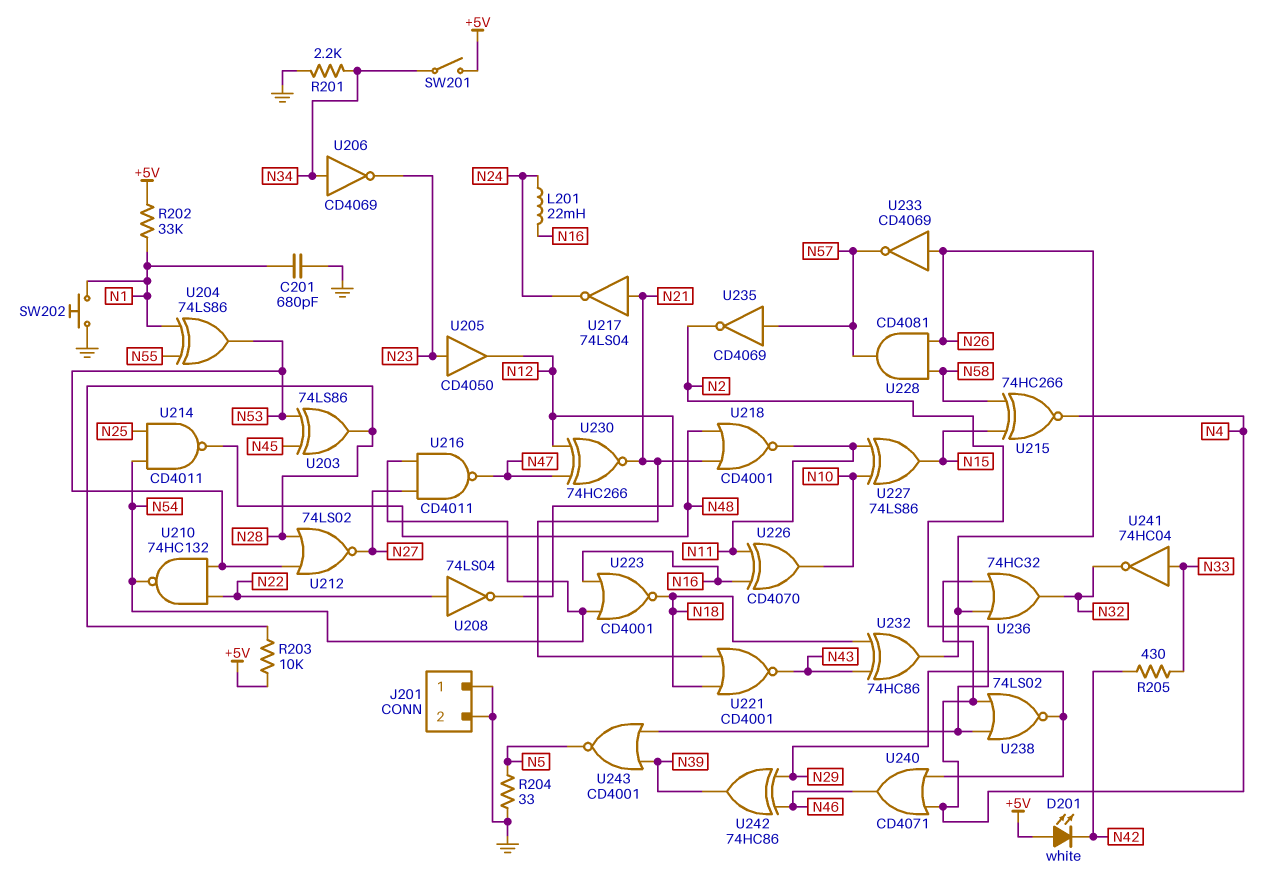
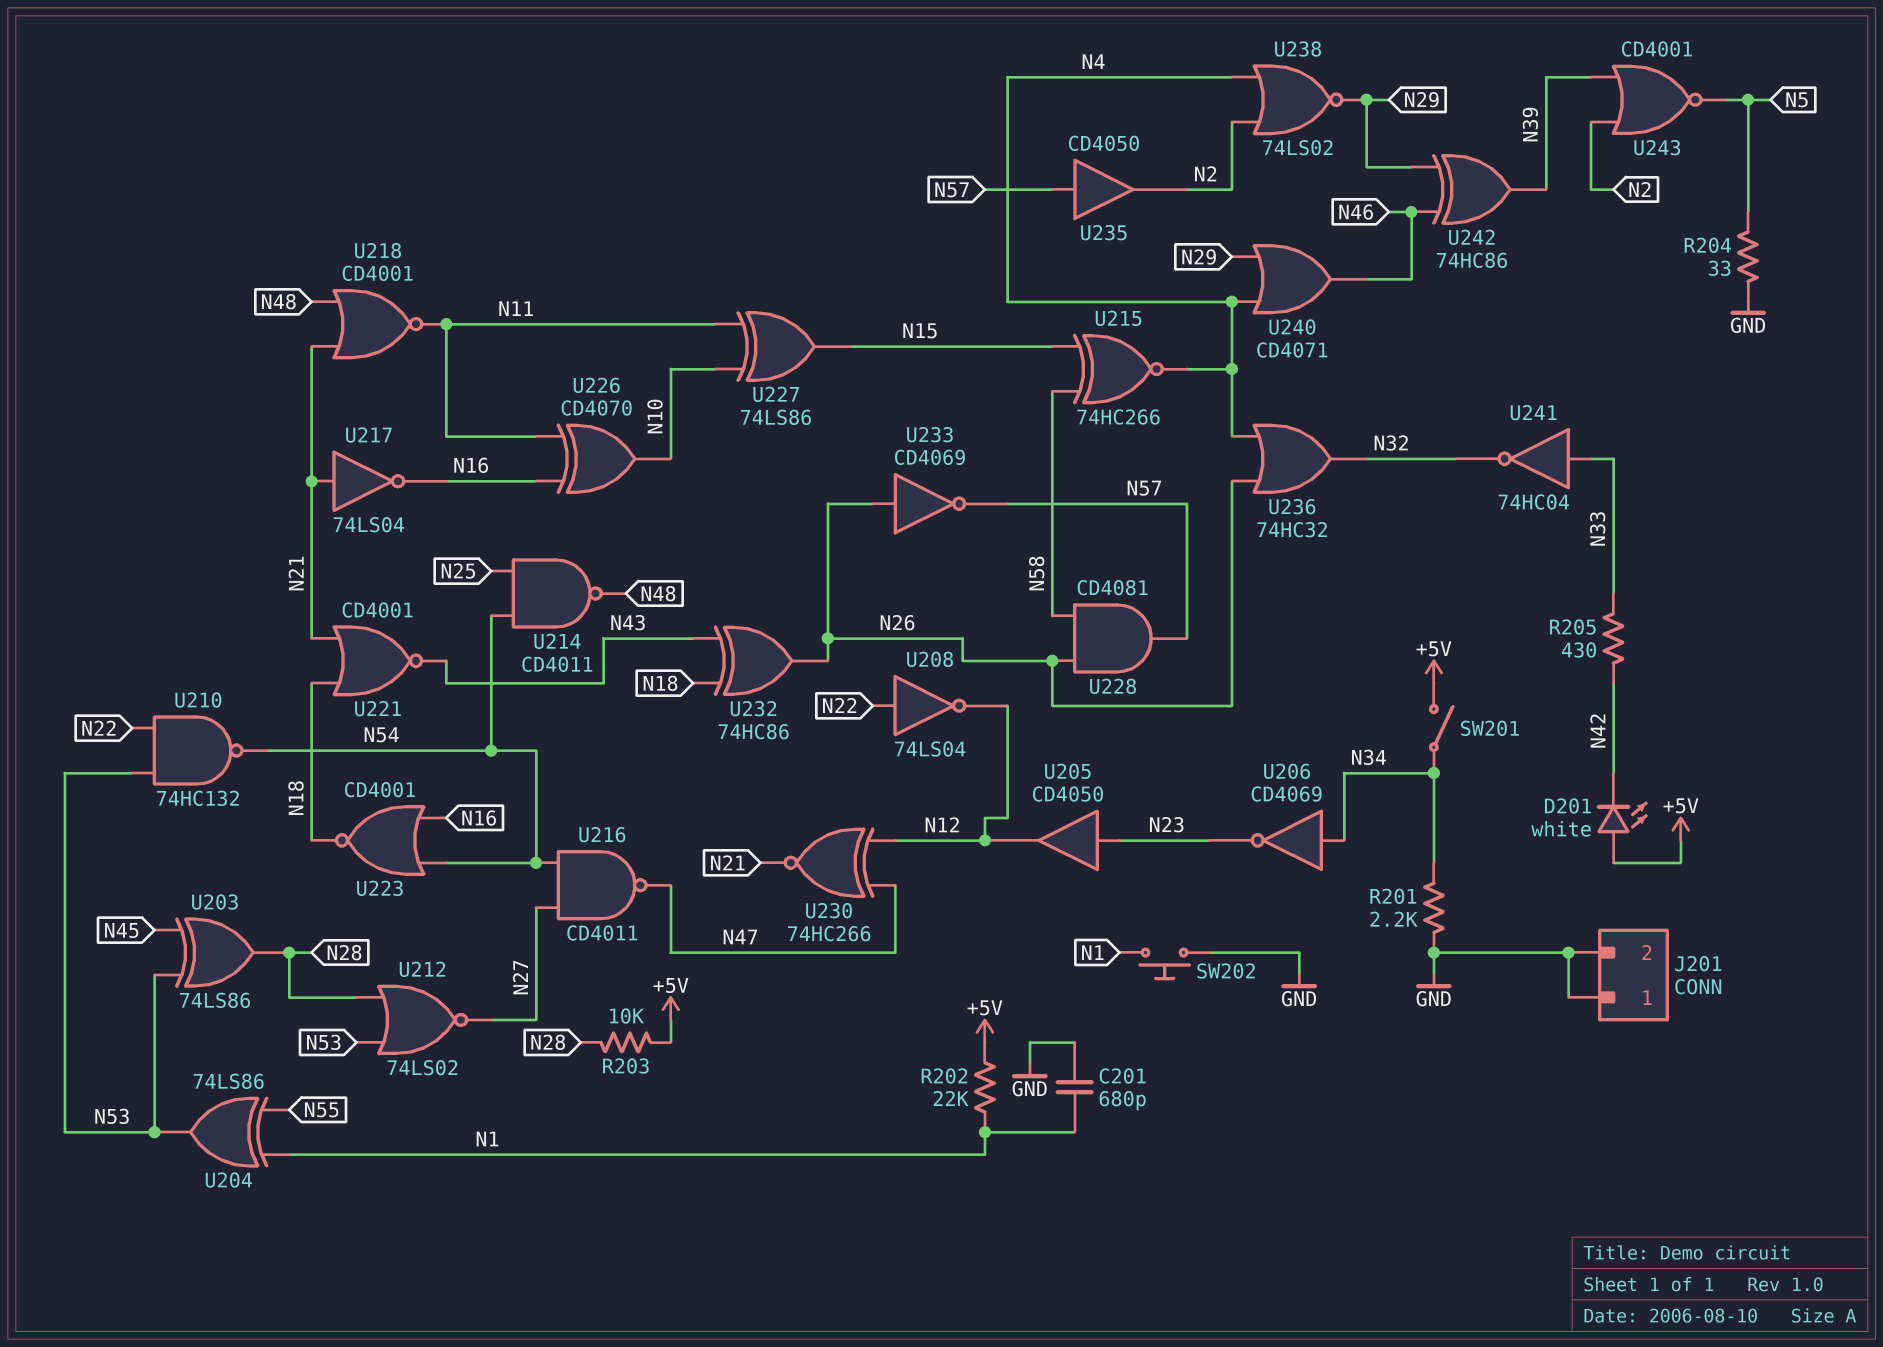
L201: 22mH (N16, N24) -> none
R202: 33k (+5V, N1) -> 22k (+5V, N1)
U217: NOT 74LS04 (in N21, out N24) -> NOT 74LS04 (in N21, out N16)
U235: NOT CD4069 (in N57, out N2) -> buffer CD4050 (in N57, out N2)

